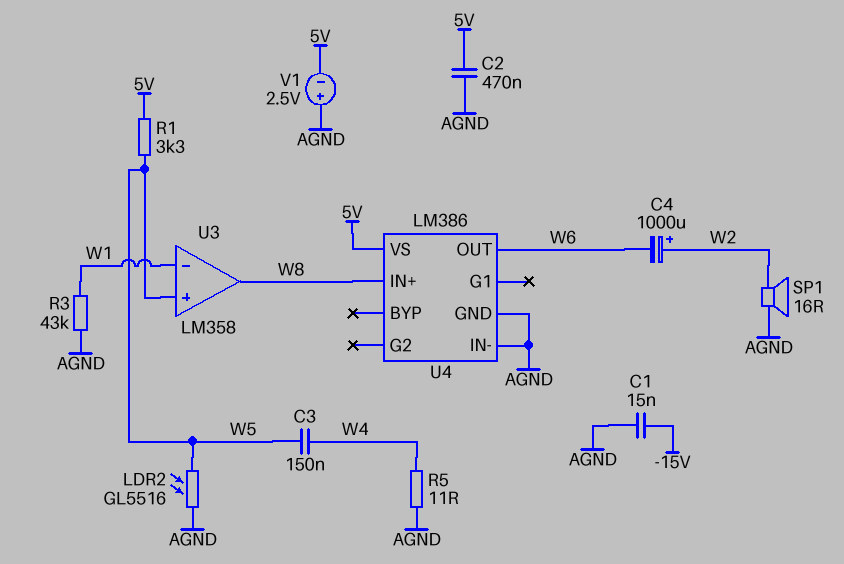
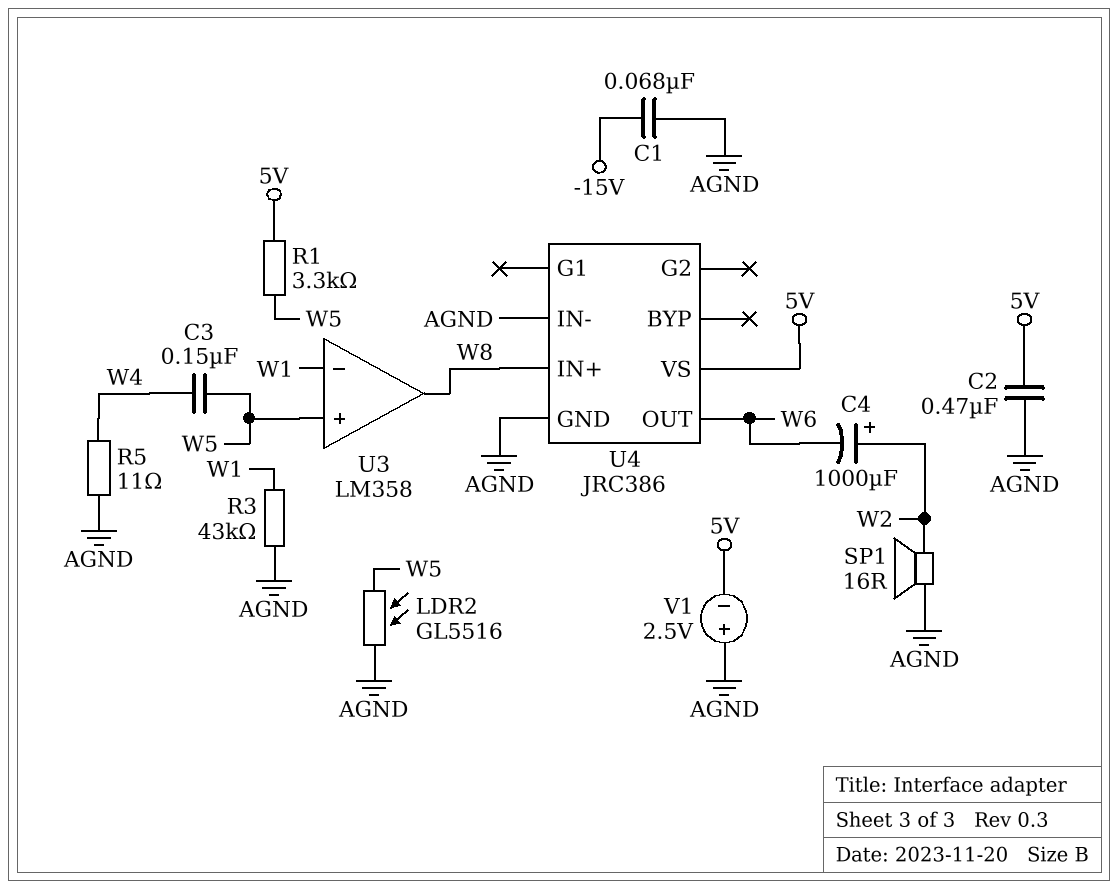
C1: 15nF (-15V, AGND) -> 68nF (-15V, AGND)
U4: LM386 -> JRC386

